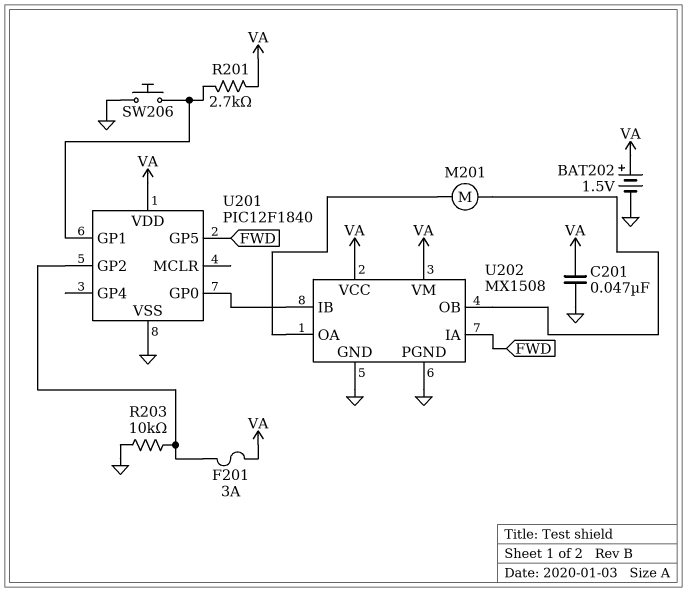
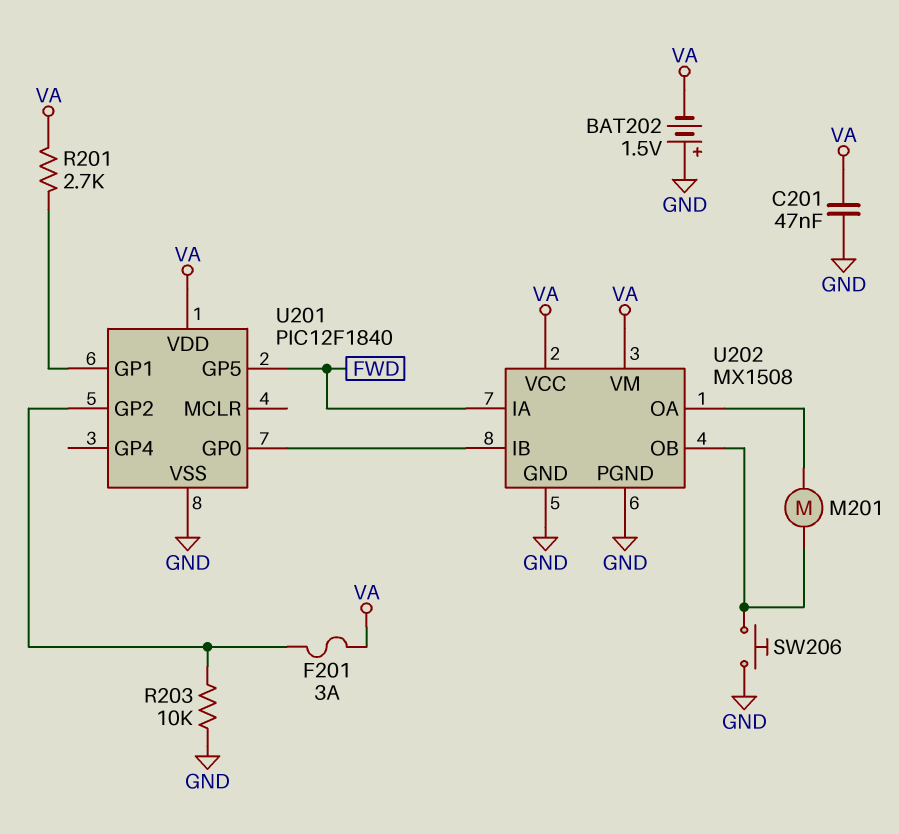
BAT202: 1.5V (plus VA, minus GND) -> 1.5V (plus GND, minus VA)
SW206: button (GND, U201/GP1) -> button (GND, U202/OB)

